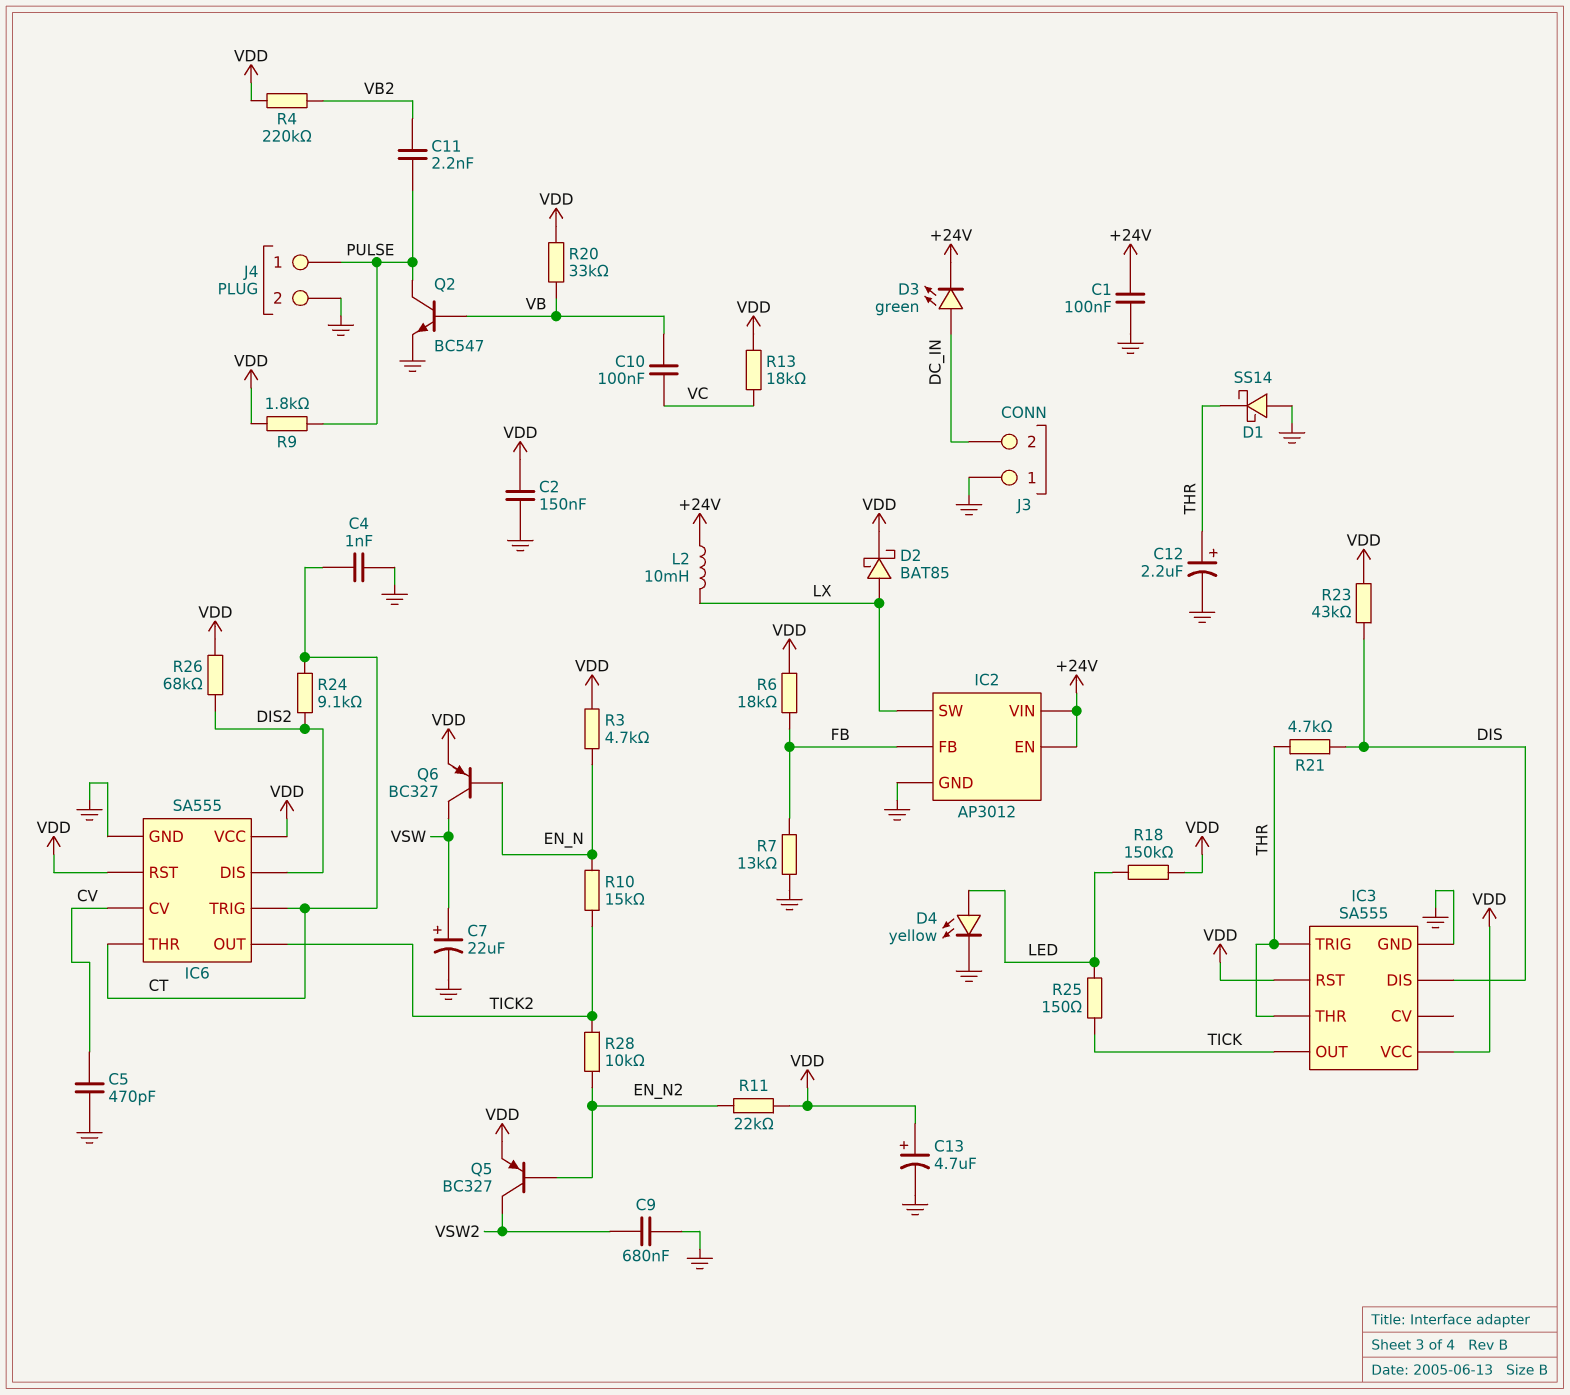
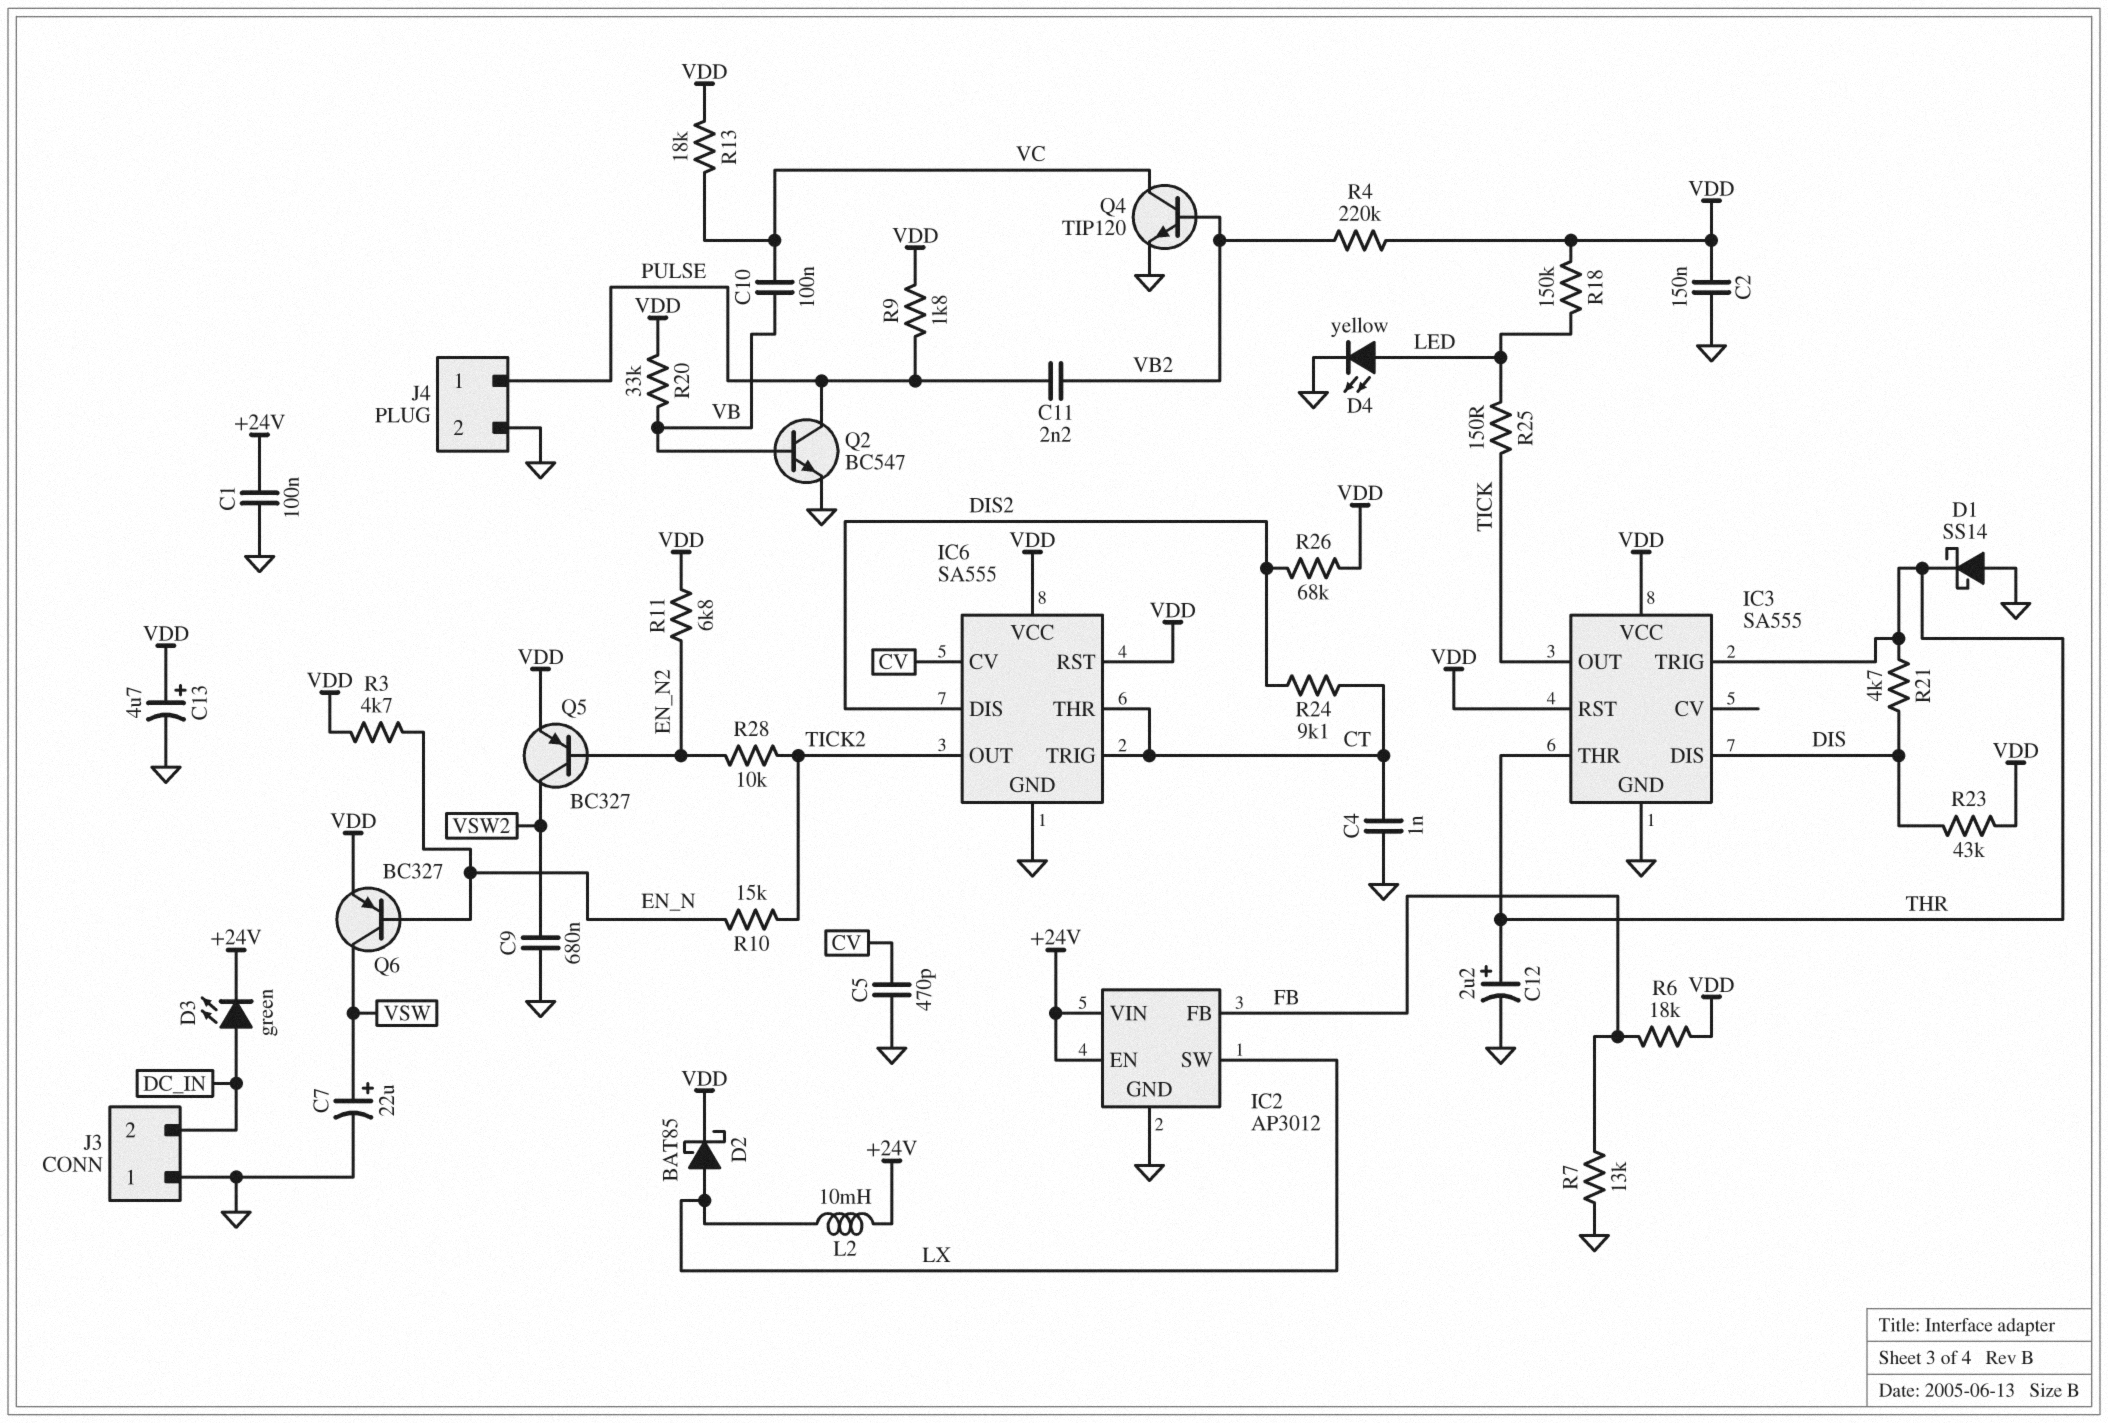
Q4: none -> NPN TIP120 (B VB2, C VC, E GND)
R11: 22k (EN_N2, VDD) -> 6.8k (EN_N2, VDD)

